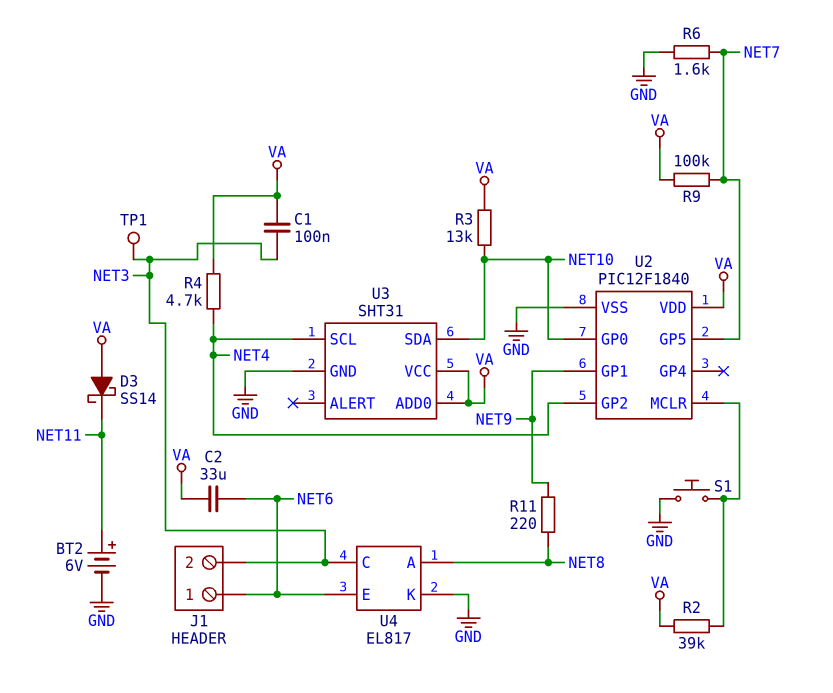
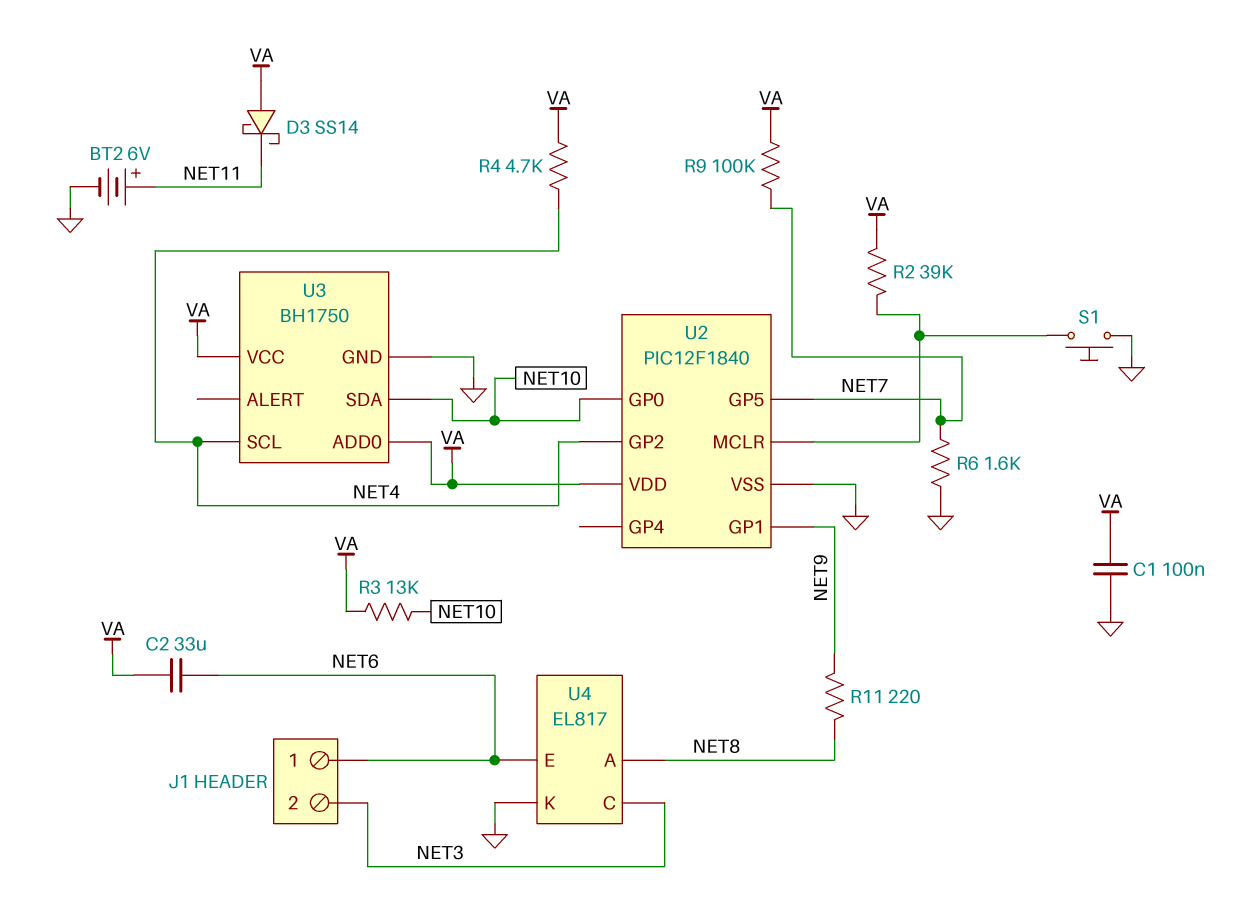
C1: 100nF (NET3, VA) -> 100nF (GND, VA)
TP1: test point (NET3) -> none
U3: SHT31 -> BH1750

